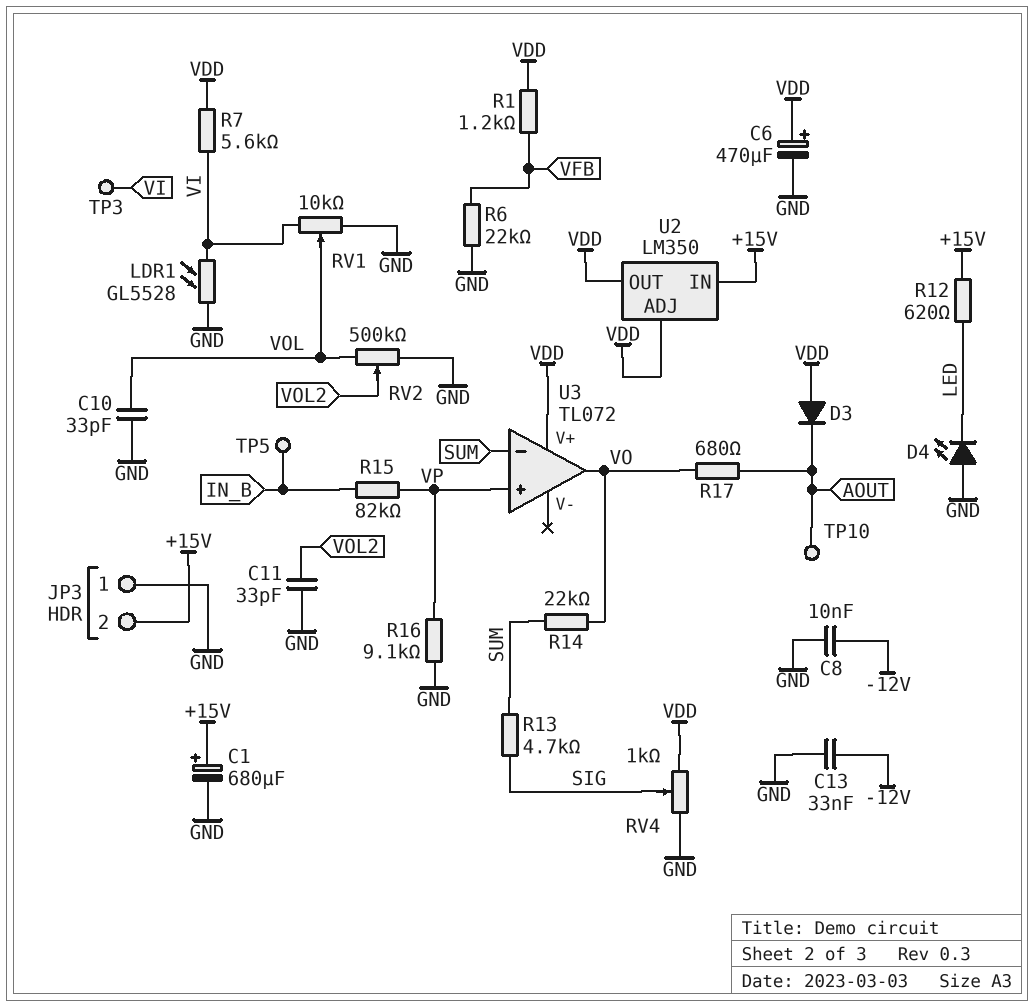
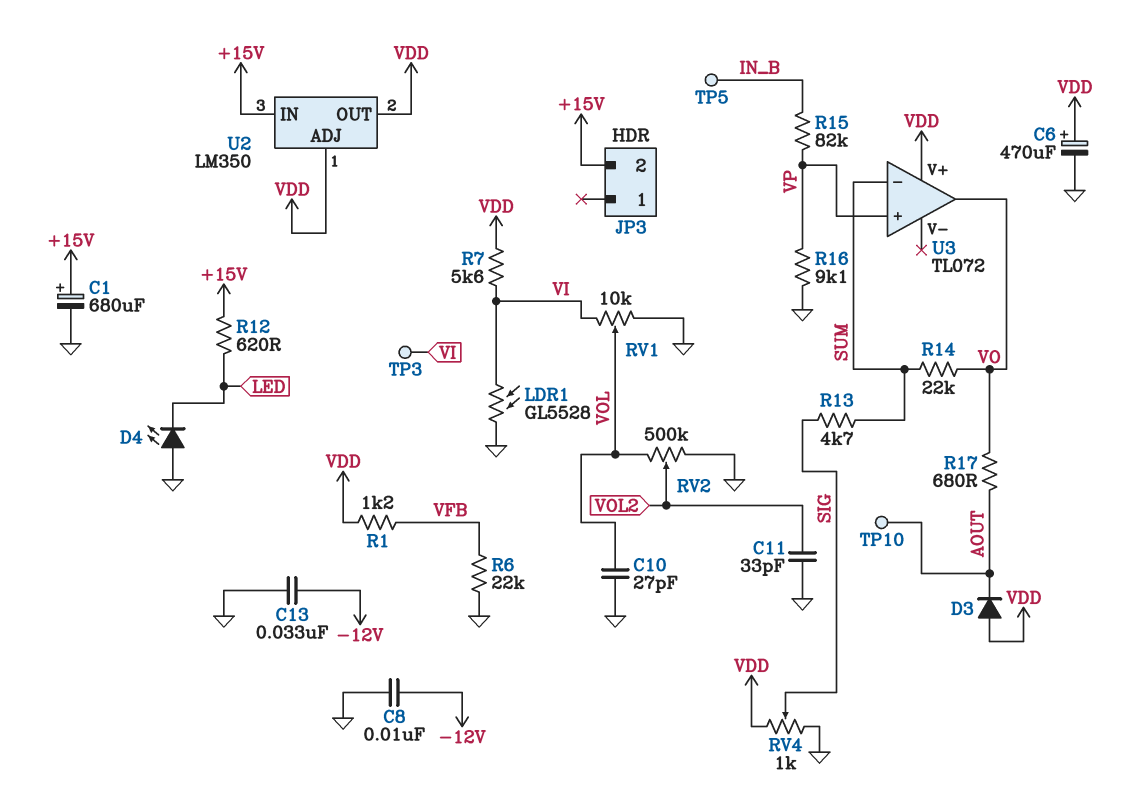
C10: 33pF (GND, VOL) -> 27pF (GND, VOL)
JP3 pin 1: GND -> none

